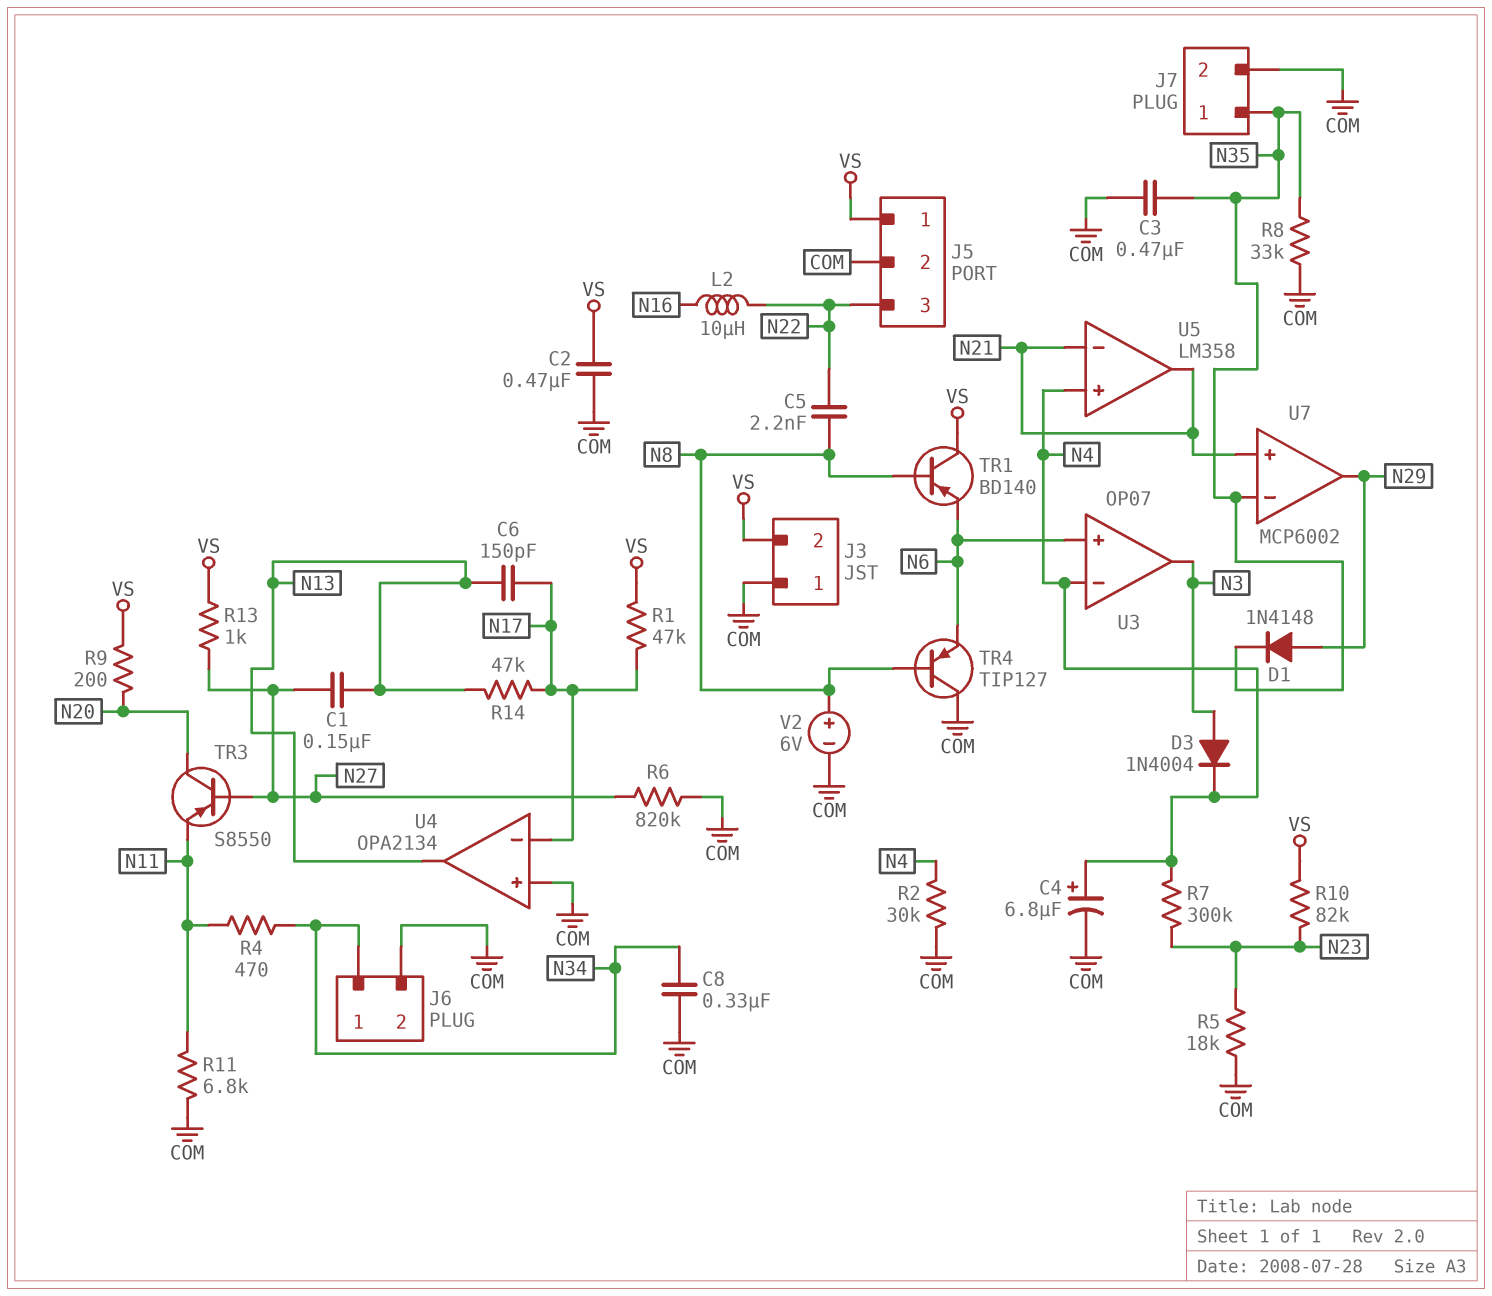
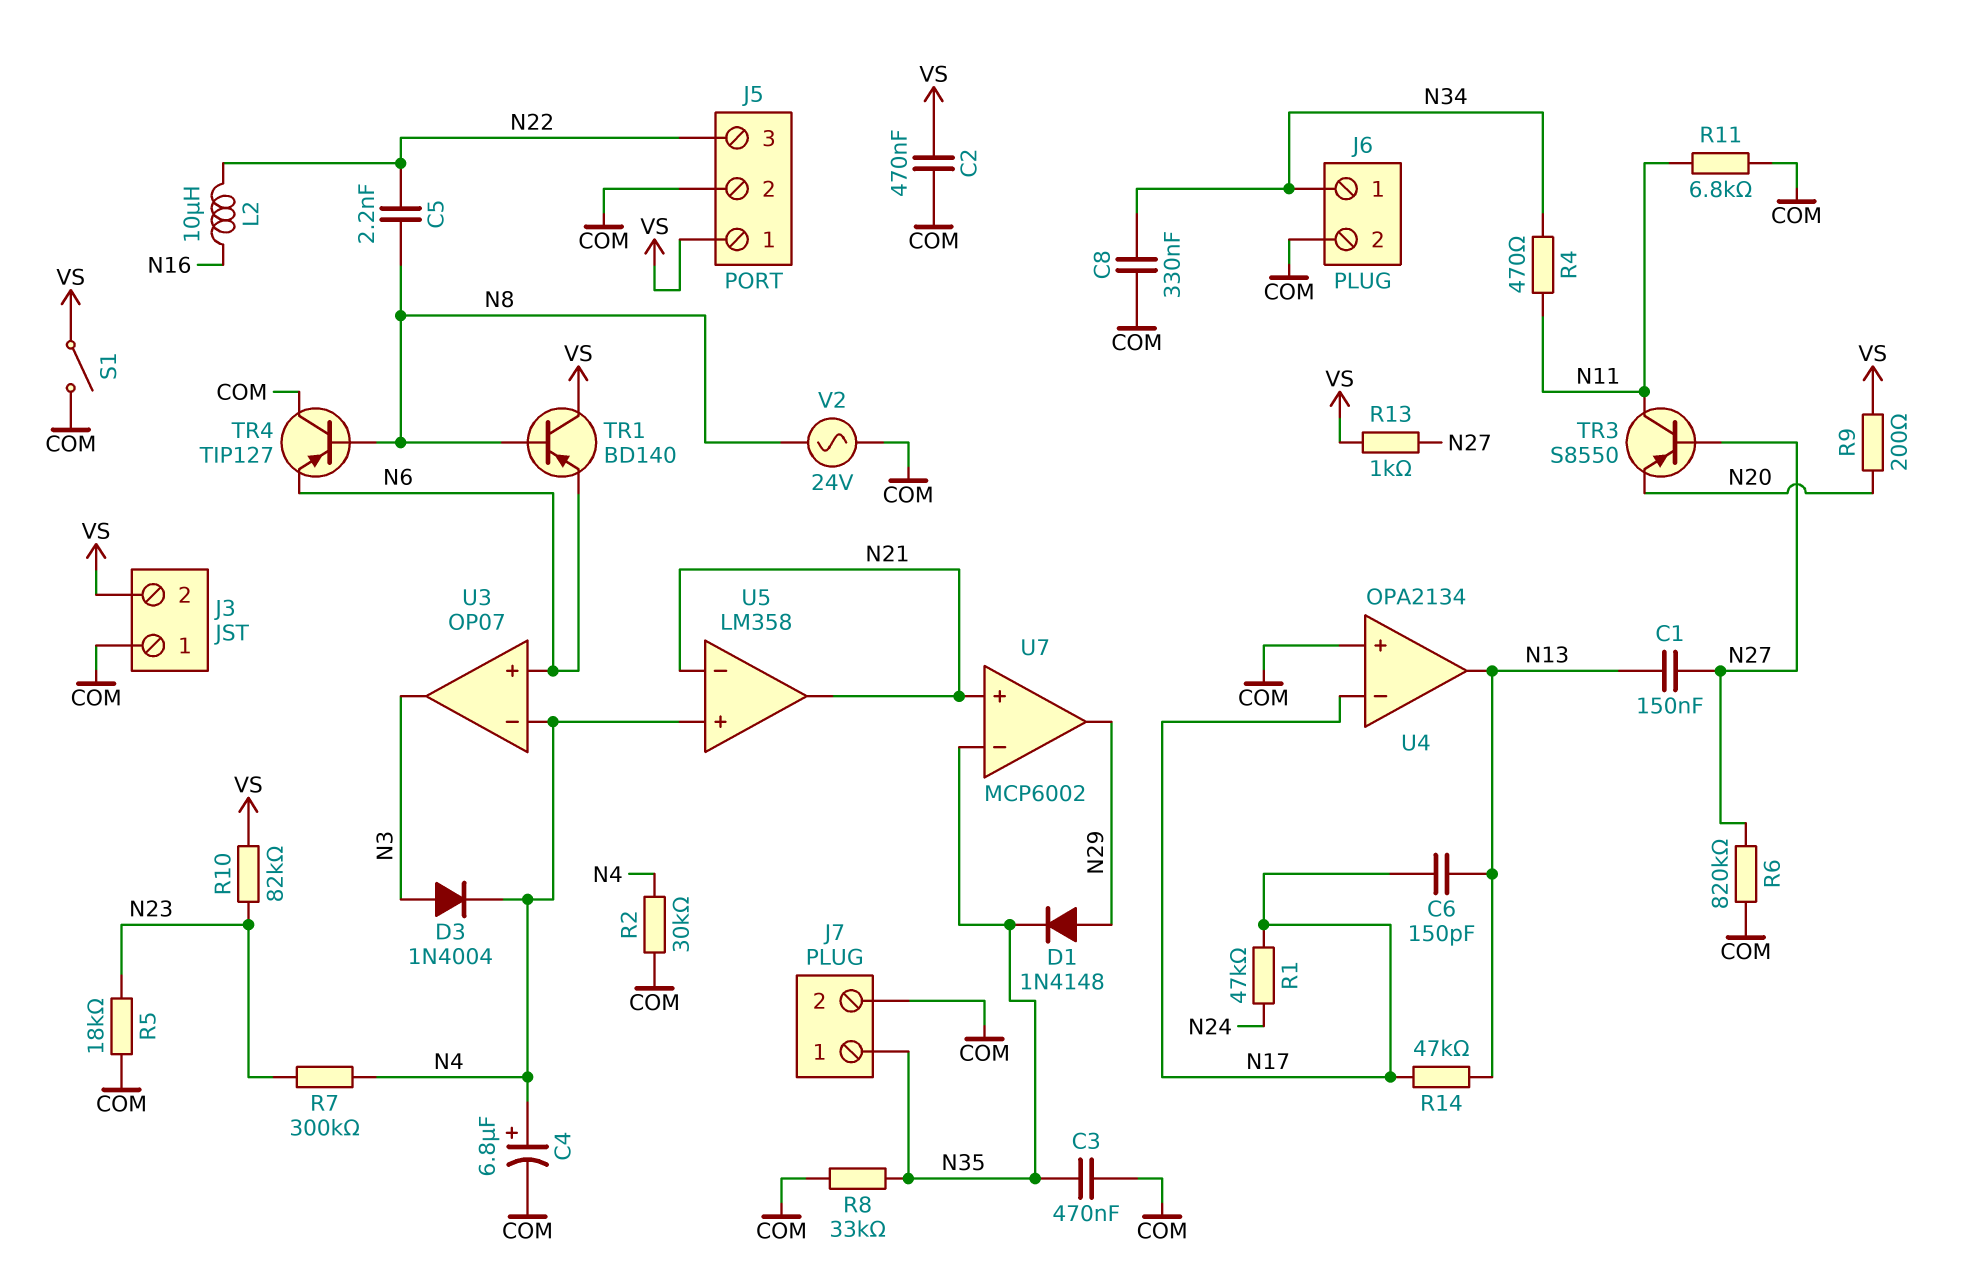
R1: 47k (N17, VS) -> 47k (N17, N24)
S1: none -> switch (COM, VS)
TR3: PNP S8550 (B N27, C N20, E N11) -> PNP S8550 (B N27, C N11, E N20)
V2: 6V (plus N8, minus COM) -> AC 24V (COM, N8)

